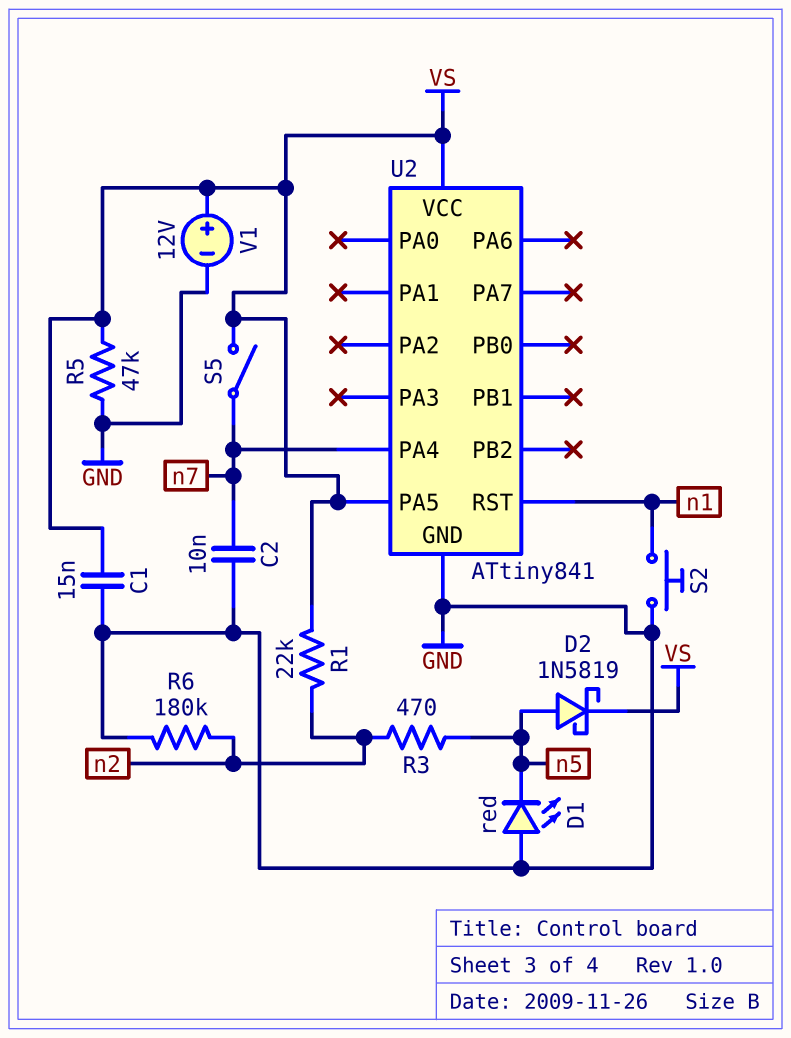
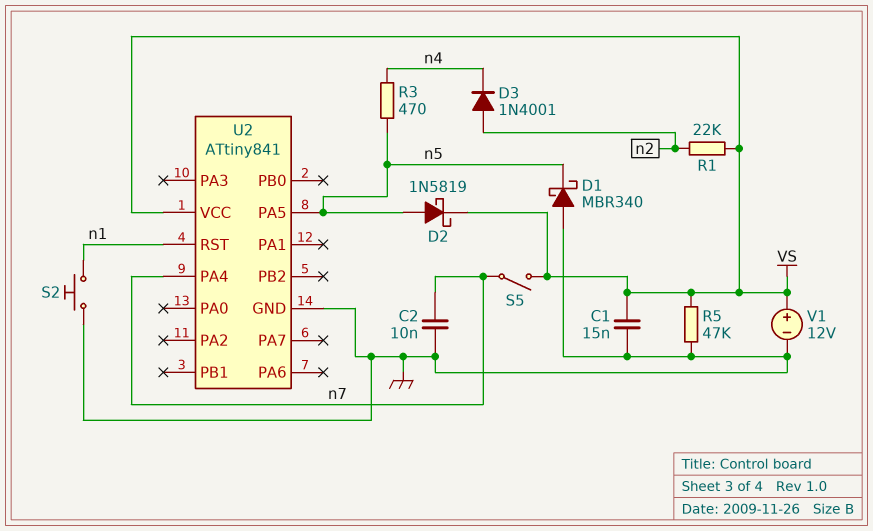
D1: LED red (A GND, K n5) -> schottky MBR340 (A GND, K n5)
D3: none -> diode 1N4001 (A n2, K n4)
R3: 470 (n2, n5) -> 470 (n4, n5)
R6: 180k (GND, n2) -> none
U2 pin PA5: VS -> n5

